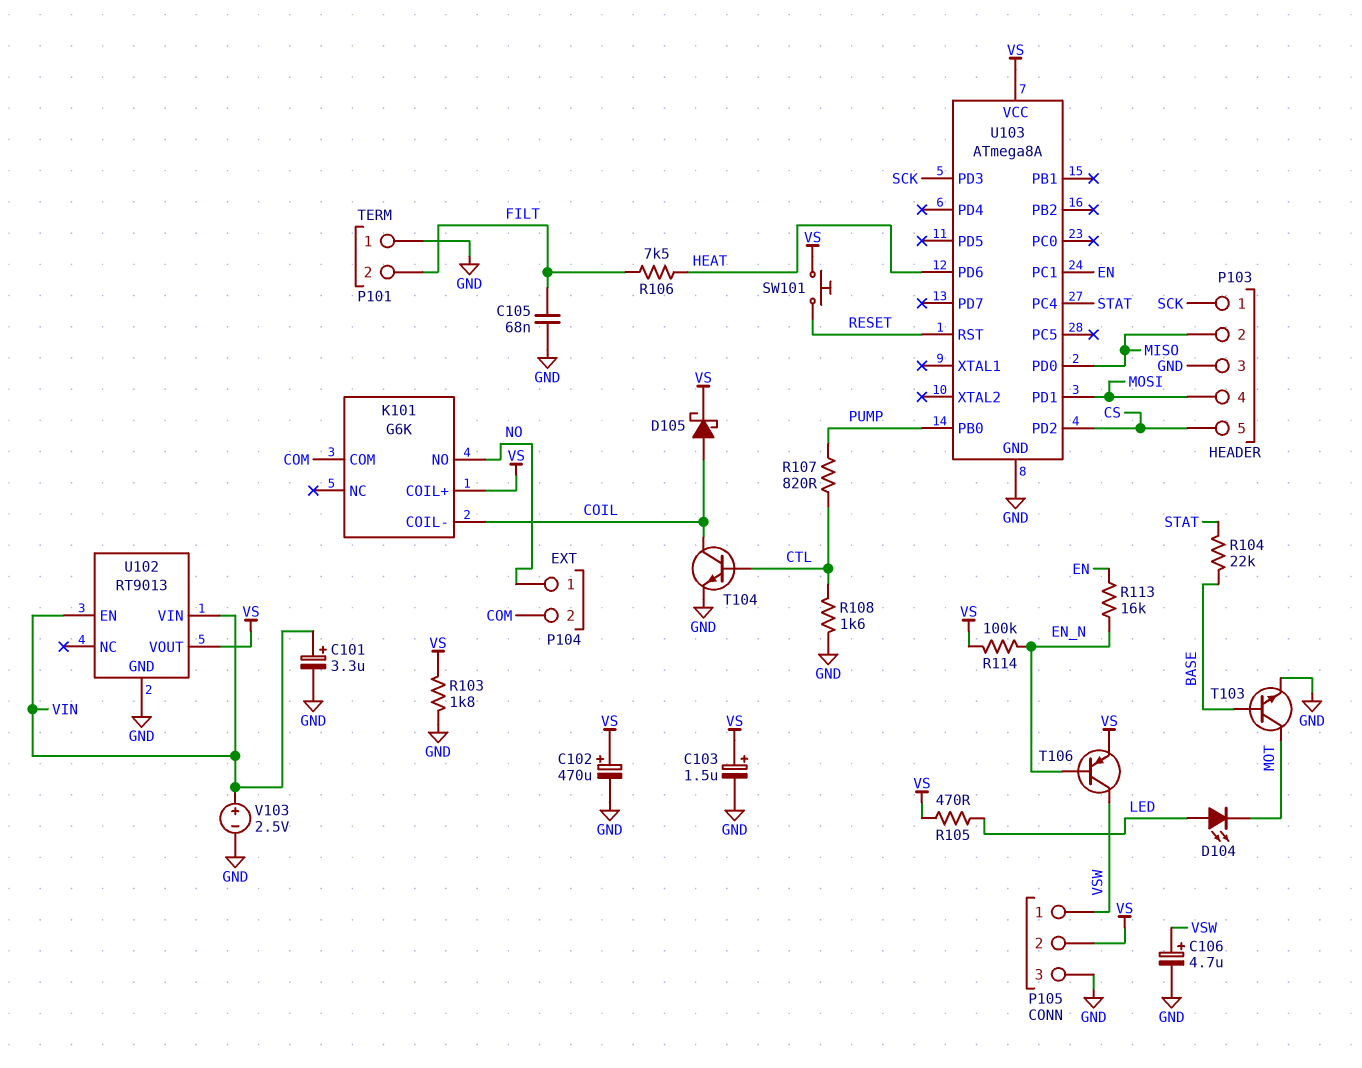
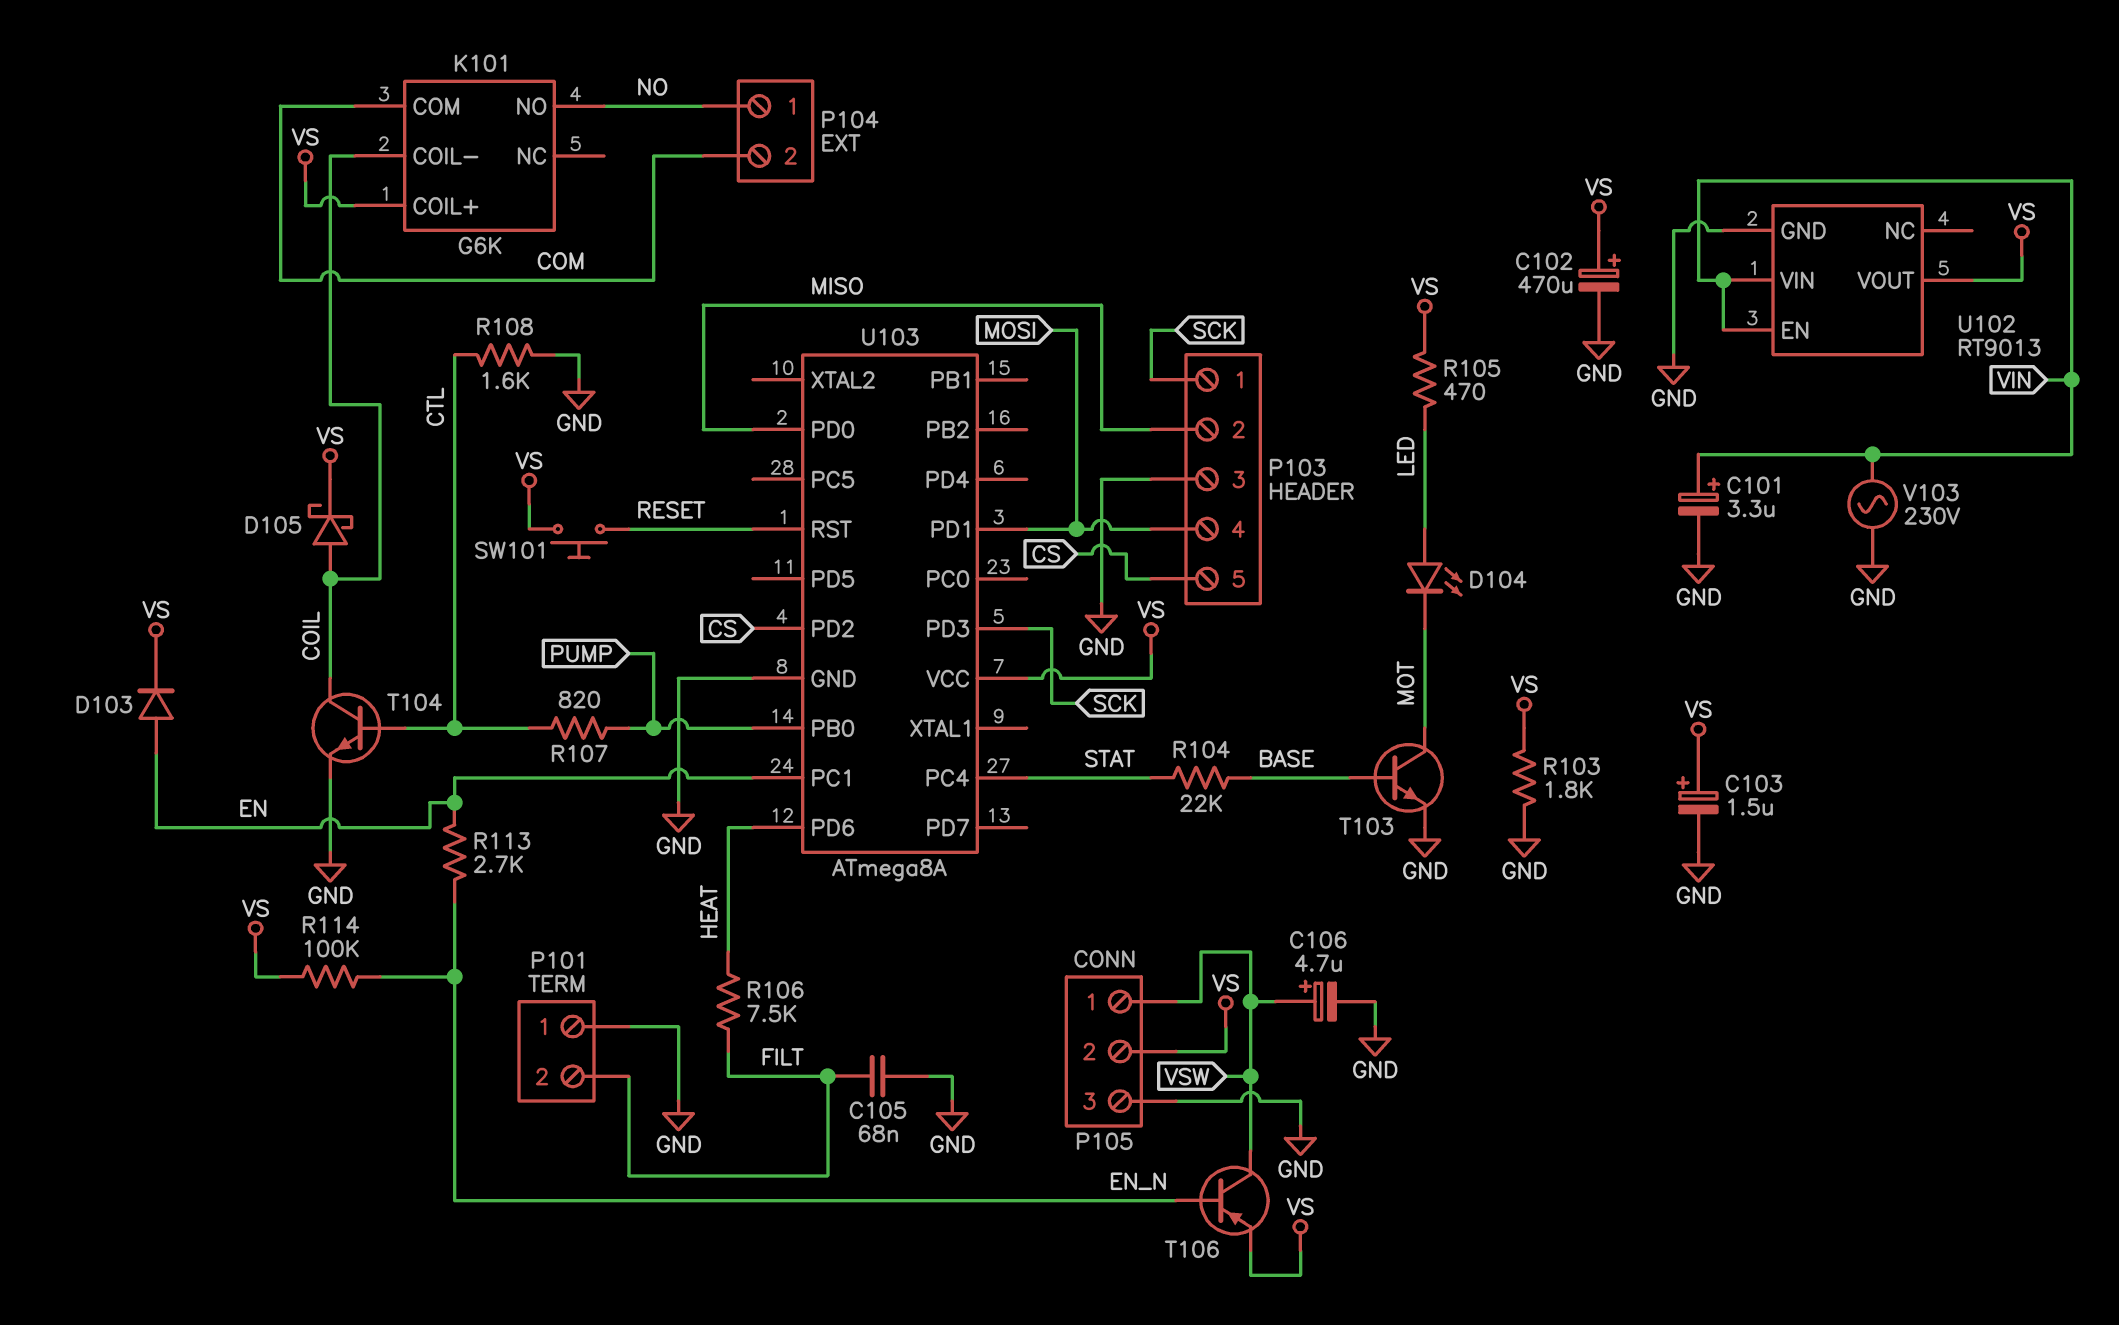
D103: none -> diode (A EN, K VS)
R113: 16k (EN, EN_N) -> 2.7k (EN, EN_N)
V103: 2.5V (plus VIN, minus GND) -> AC 230V (GND, VIN)

